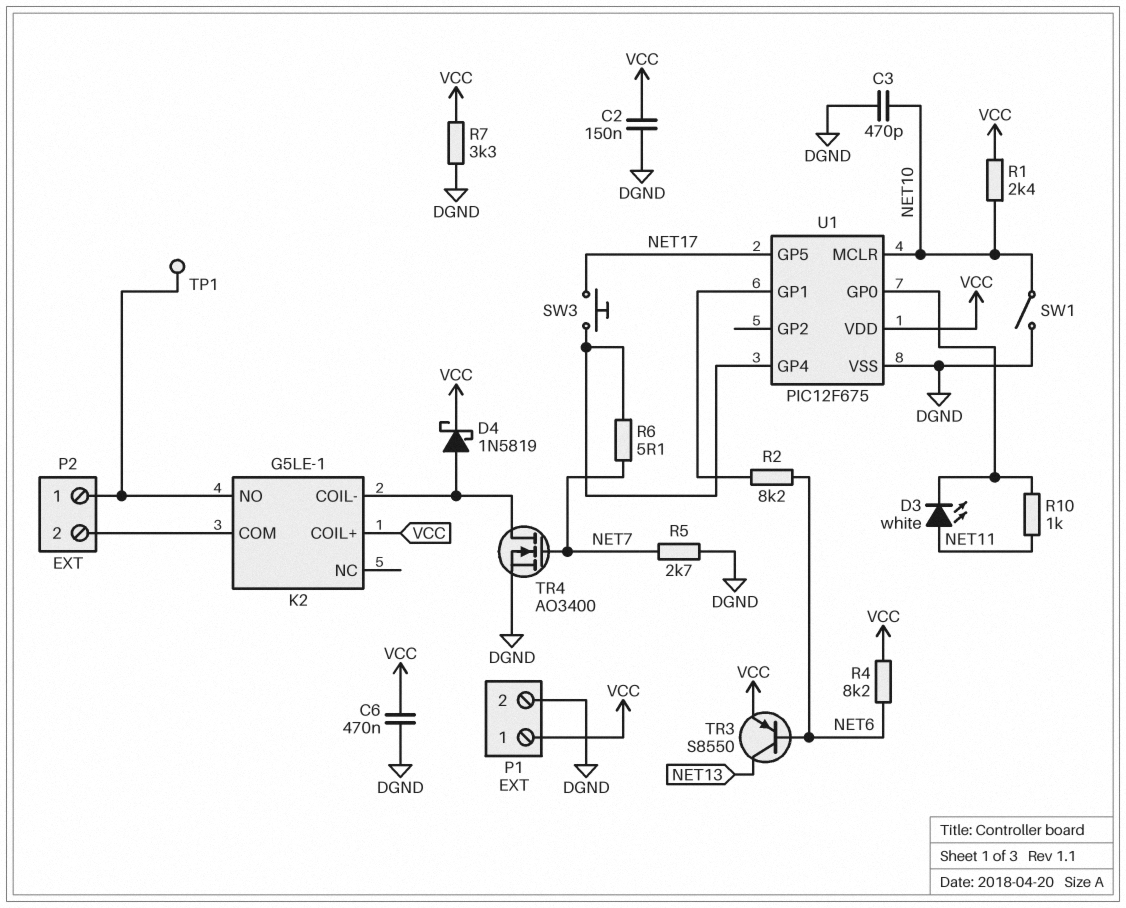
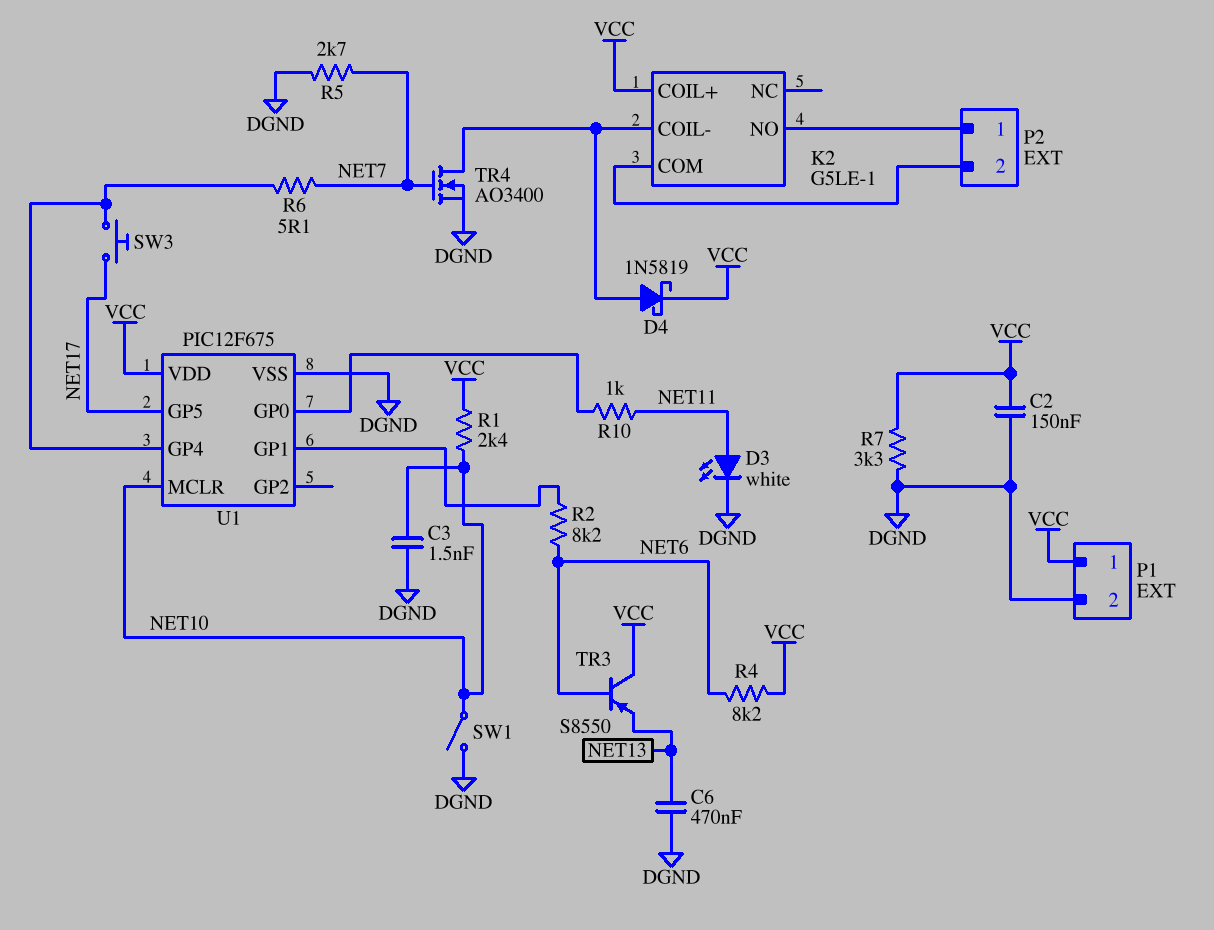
C3: 470pF (DGND, NET10) -> 1.5nF (DGND, NET10)
C6: 470nF (DGND, VCC) -> 470nF (DGND, NET13)
D3: LED white (A NET11, K U1/GP0) -> LED white (A NET11, K DGND)
TP1: test point (K2/NO) -> none
TR3: PNP S8550 (B NET6, C NET13, E VCC) -> PNP S8550 (B NET6, C VCC, E NET13)

